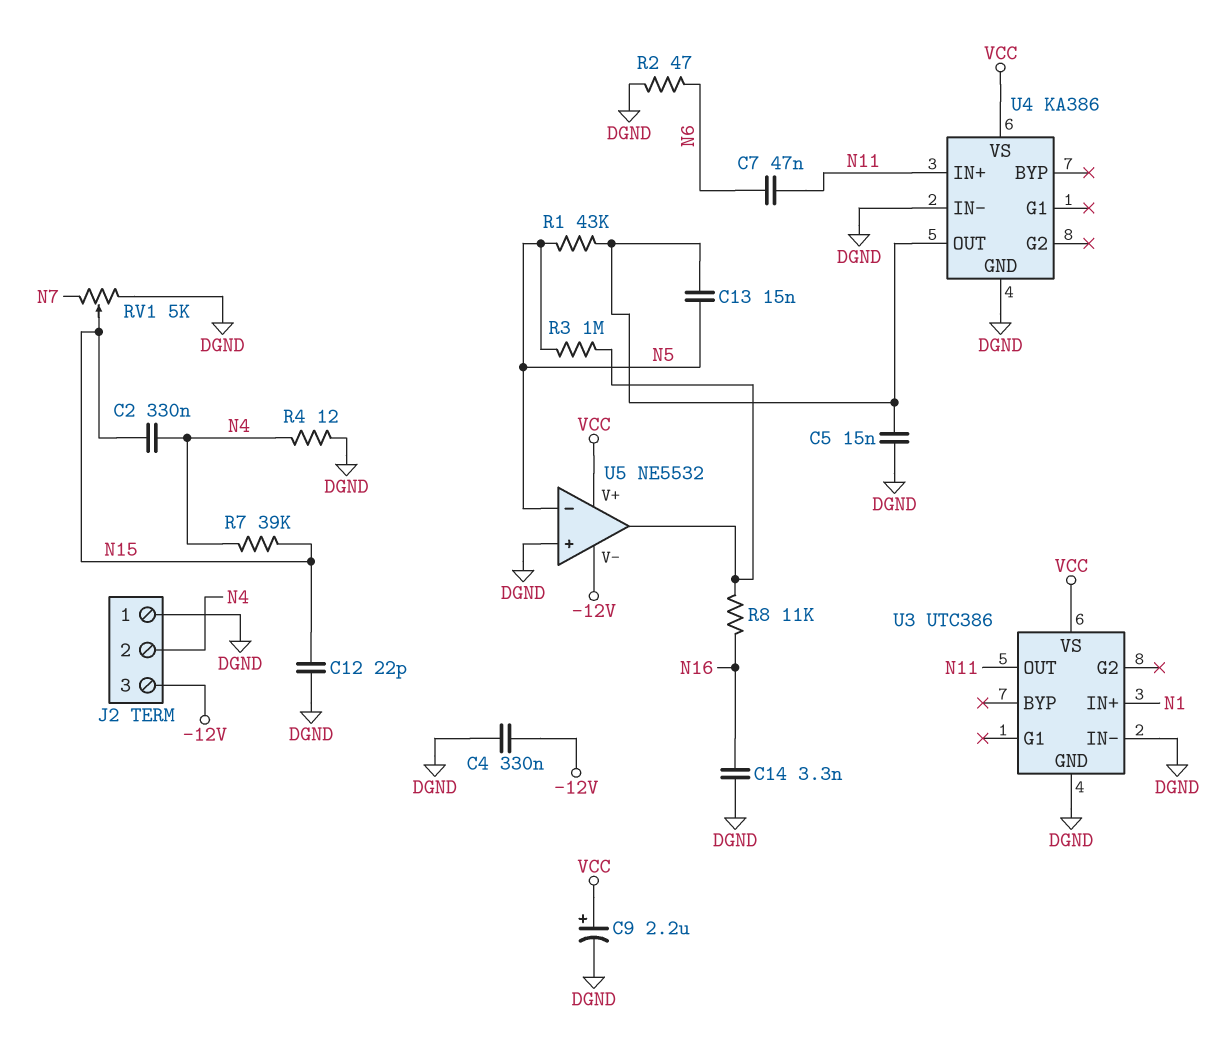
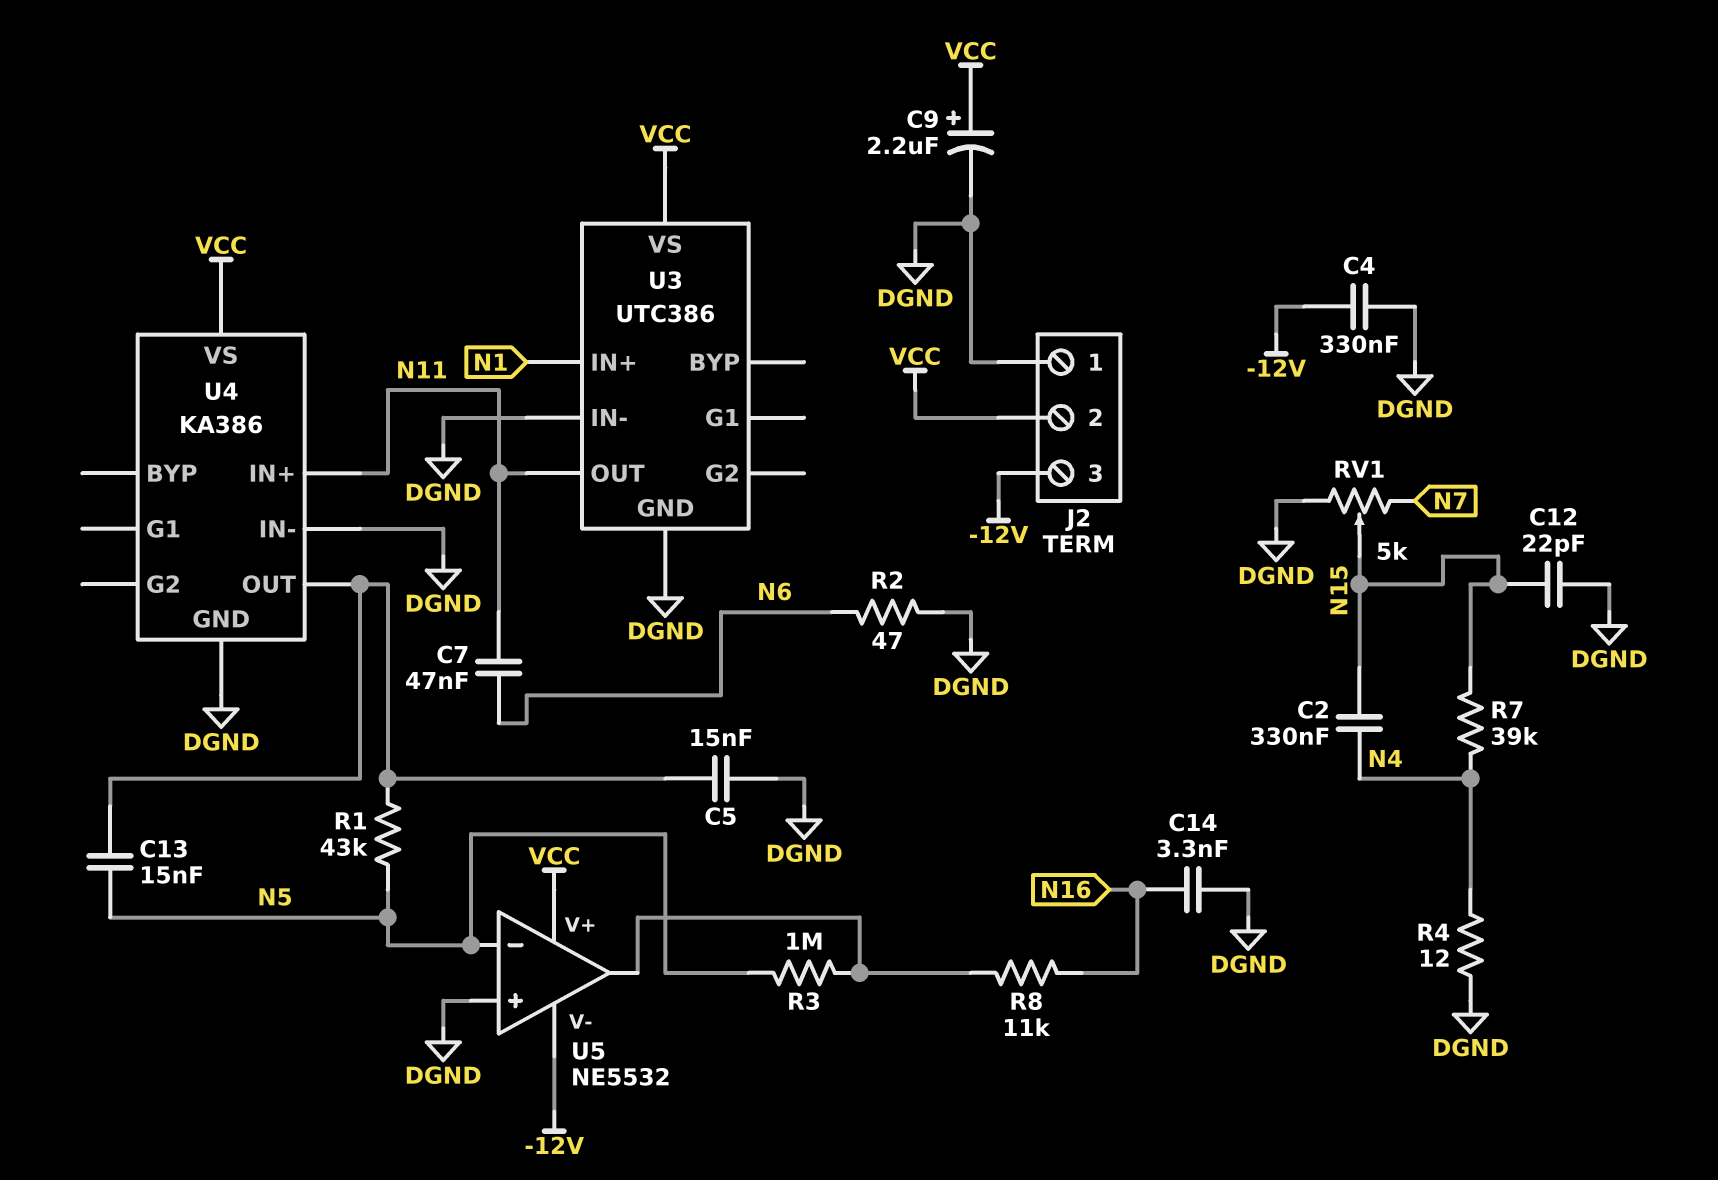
J2 pin 2: N4 -> VCC

